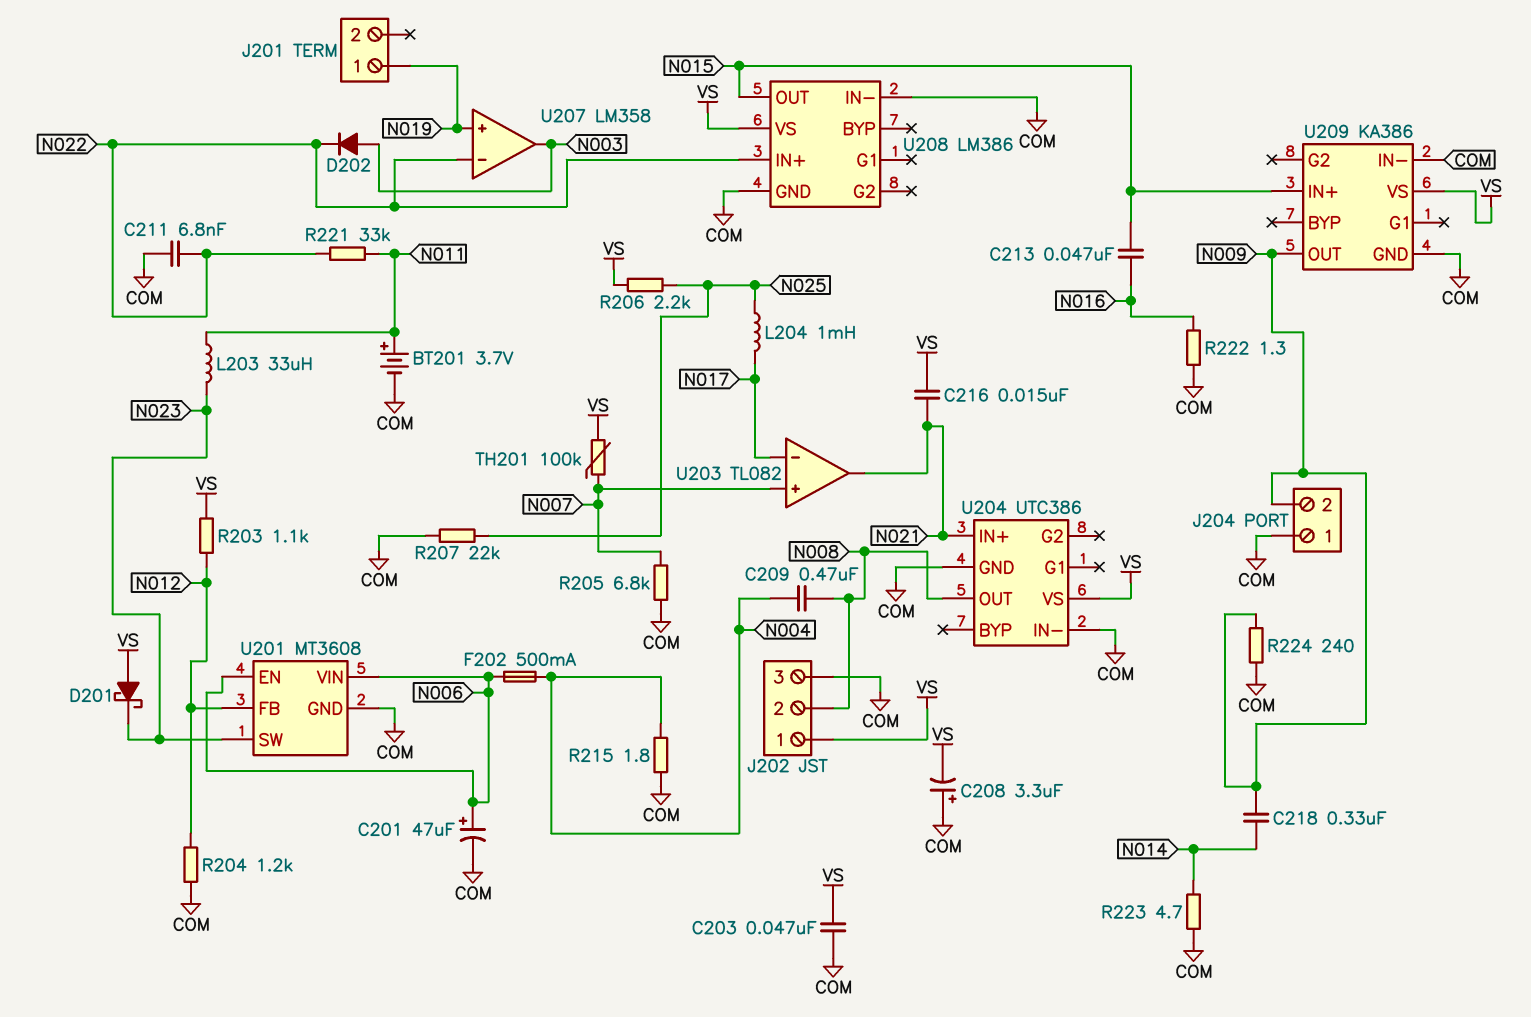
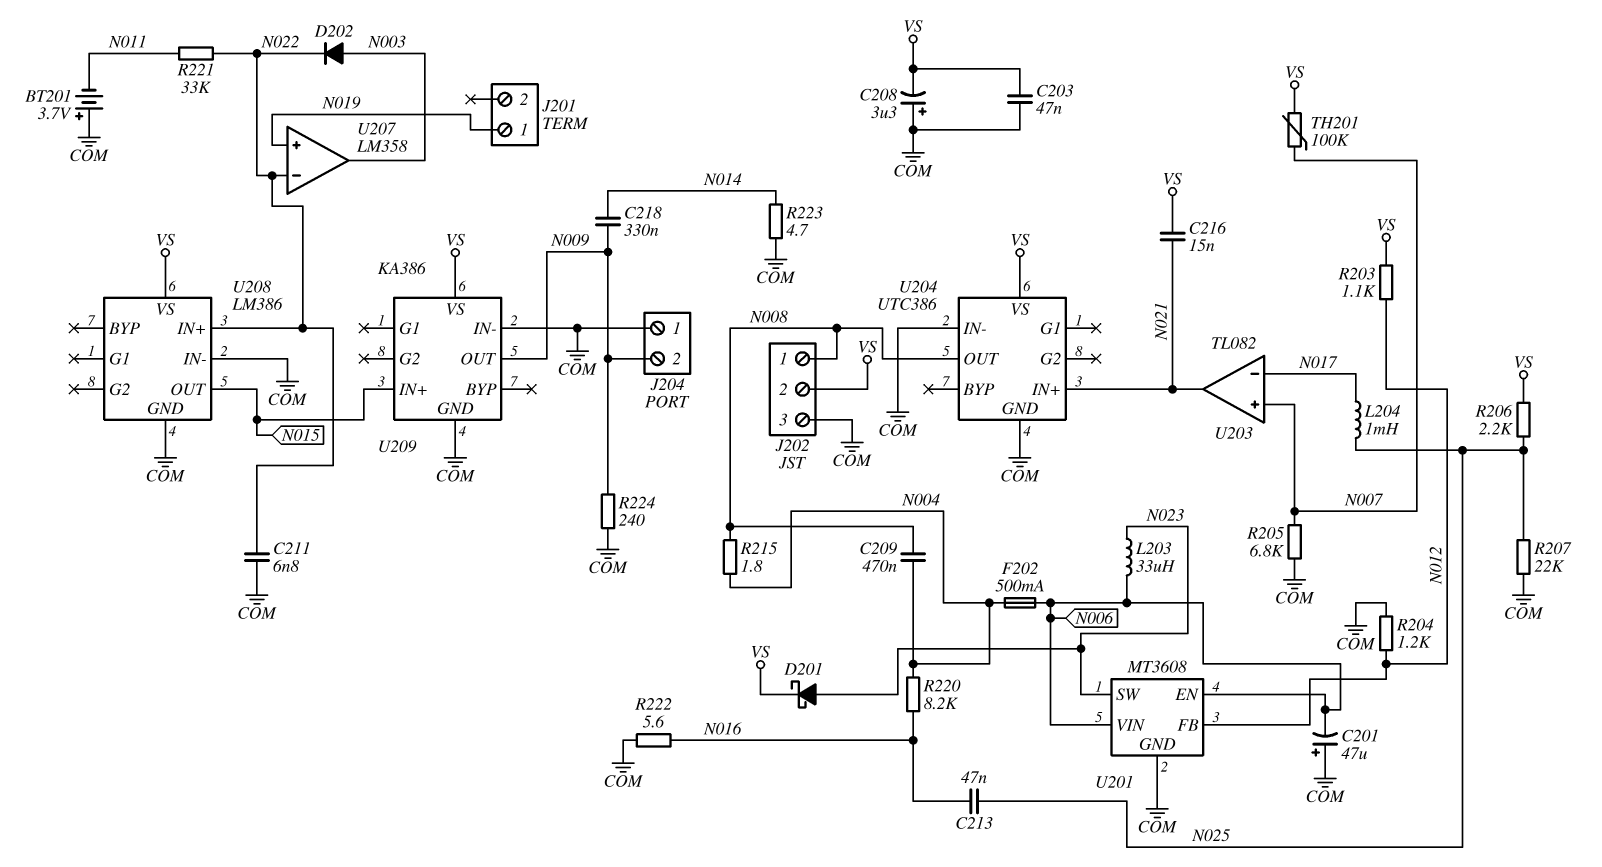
BT201: 3.7V (plus N011, minus COM) -> 3.7V (plus COM, minus N011)
C201: 47uF (plus N006, minus COM) -> 47uF (plus COM, minus N006)
C213: 47nF (N015, N016) -> 47nF (N016, N025)
D201: schottky (A VS, K N023) -> schottky (A N023, K VS)
J202 pin 1: VS -> N008
J202 pin 2: N008 -> VS
L203: 33uH (N011, N023) -> 33uH (N006, N023)
R215: 1.8 (COM, N004) -> 1.8 (N004, N008)
R220: none -> 8.2k (N004, N016)
R222: 1.3 (COM, N016) -> 5.6 (COM, N016)

